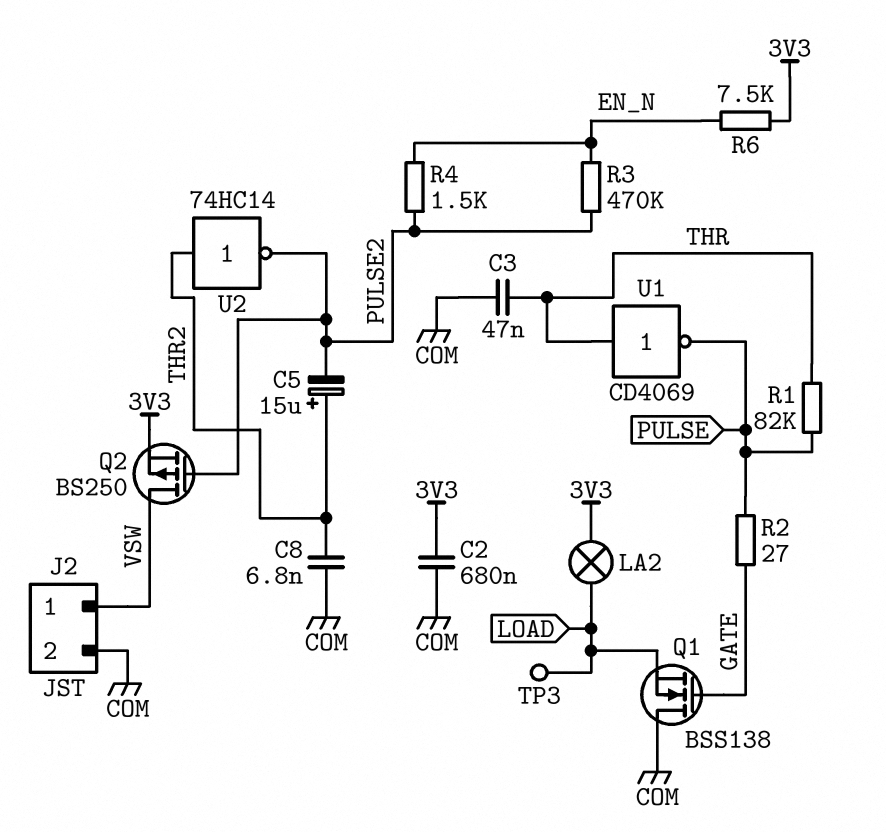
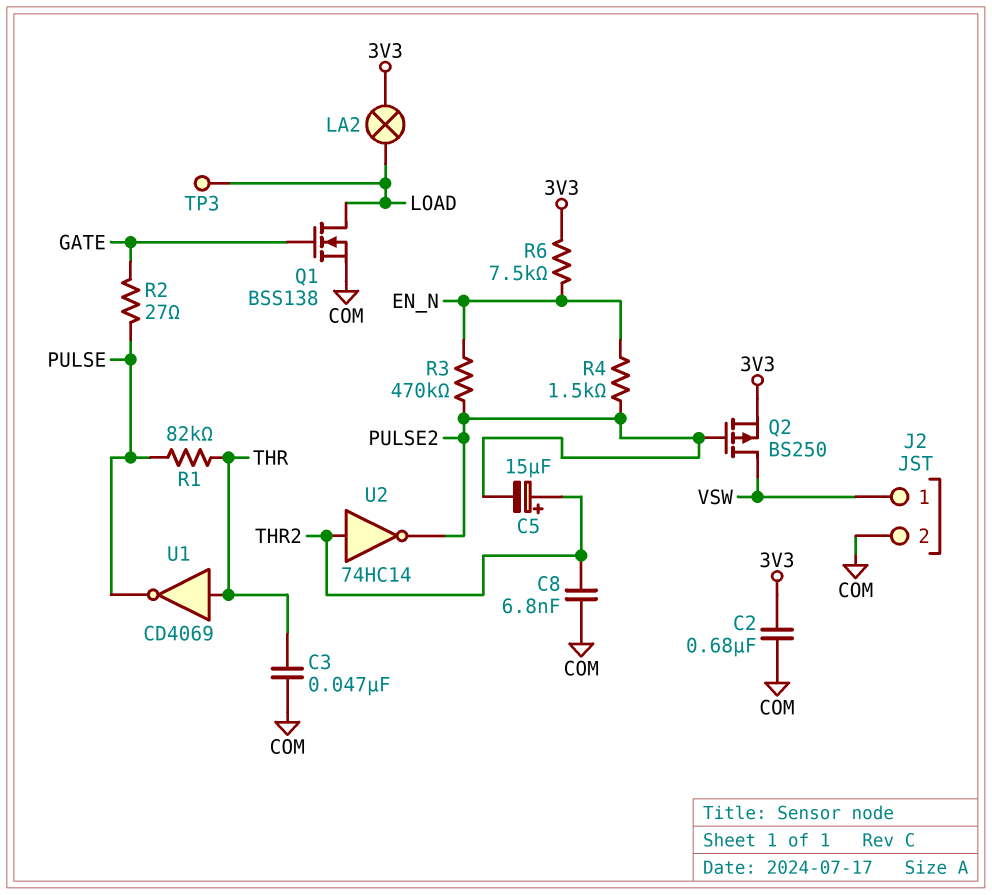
Q1: NMOS BSS138 (G GATE, D COM, S LOAD) -> NMOS BSS138 (G GATE, D LOAD, S COM)

